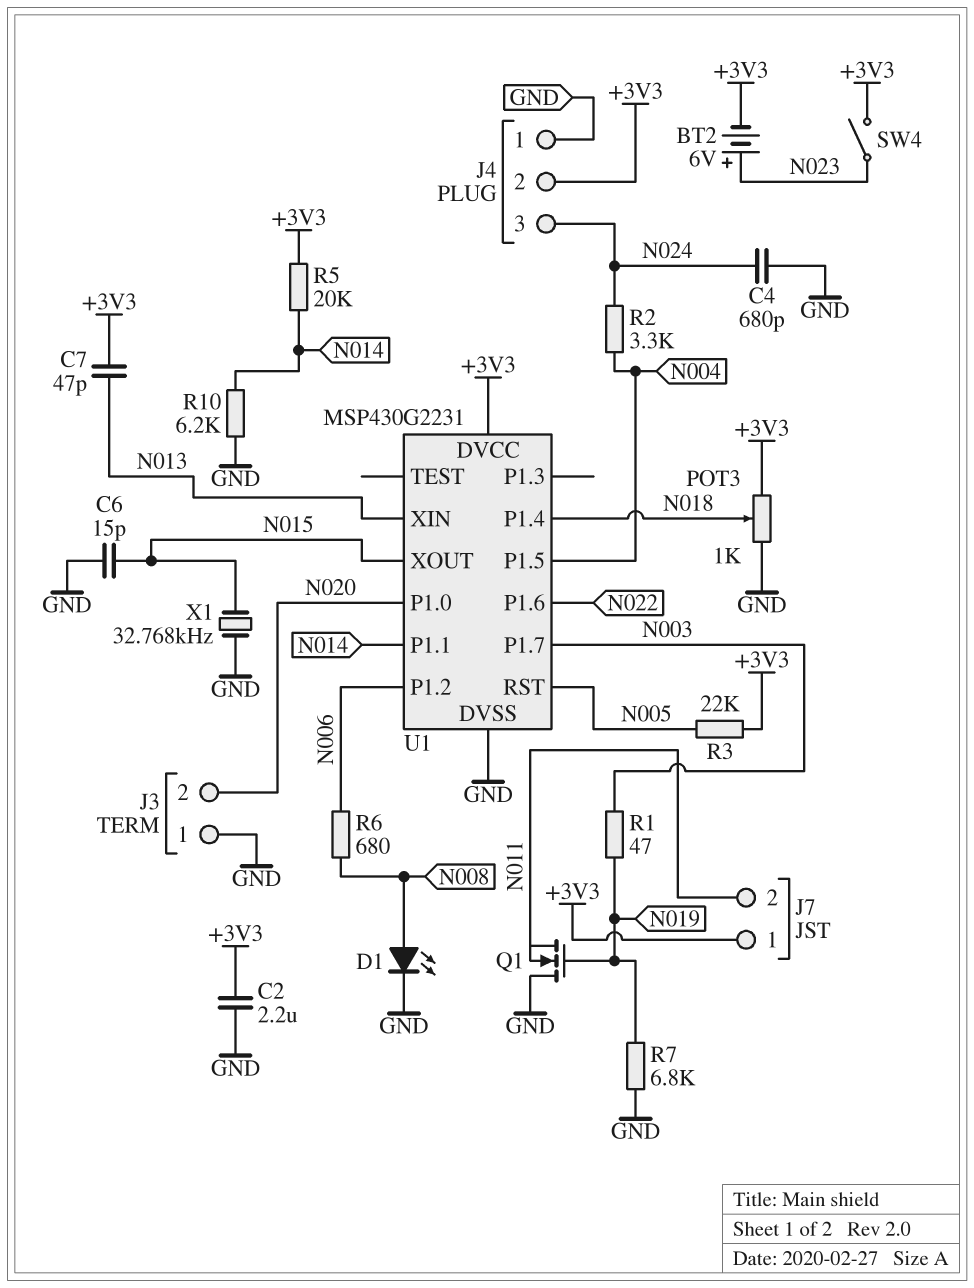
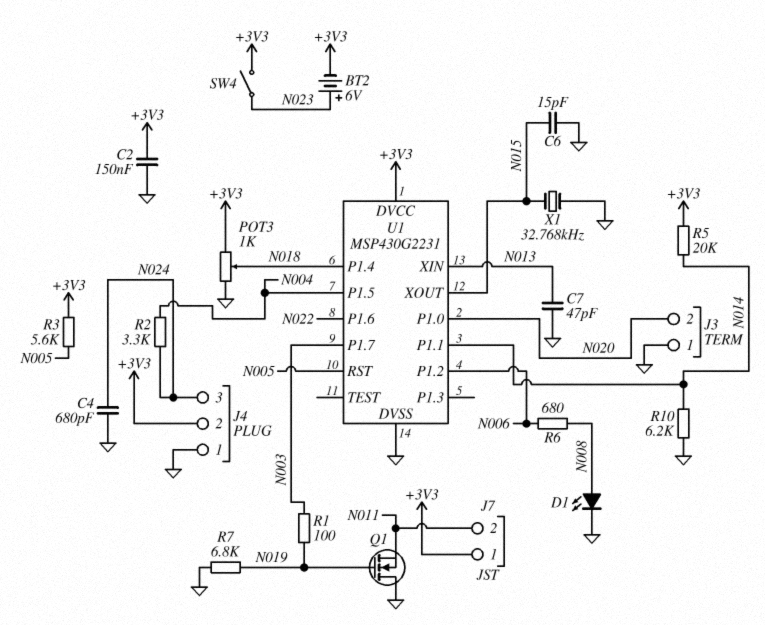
C2: 2.2uF (+3V3, GND) -> 150nF (+3V3, GND)
C7: 47pF (+3V3, N013) -> 47pF (GND, N013)
R1: 47 (N003, N019) -> 100 (N003, N019)
R3: 22k (+3V3, N005) -> 5.6k (+3V3, N005)

